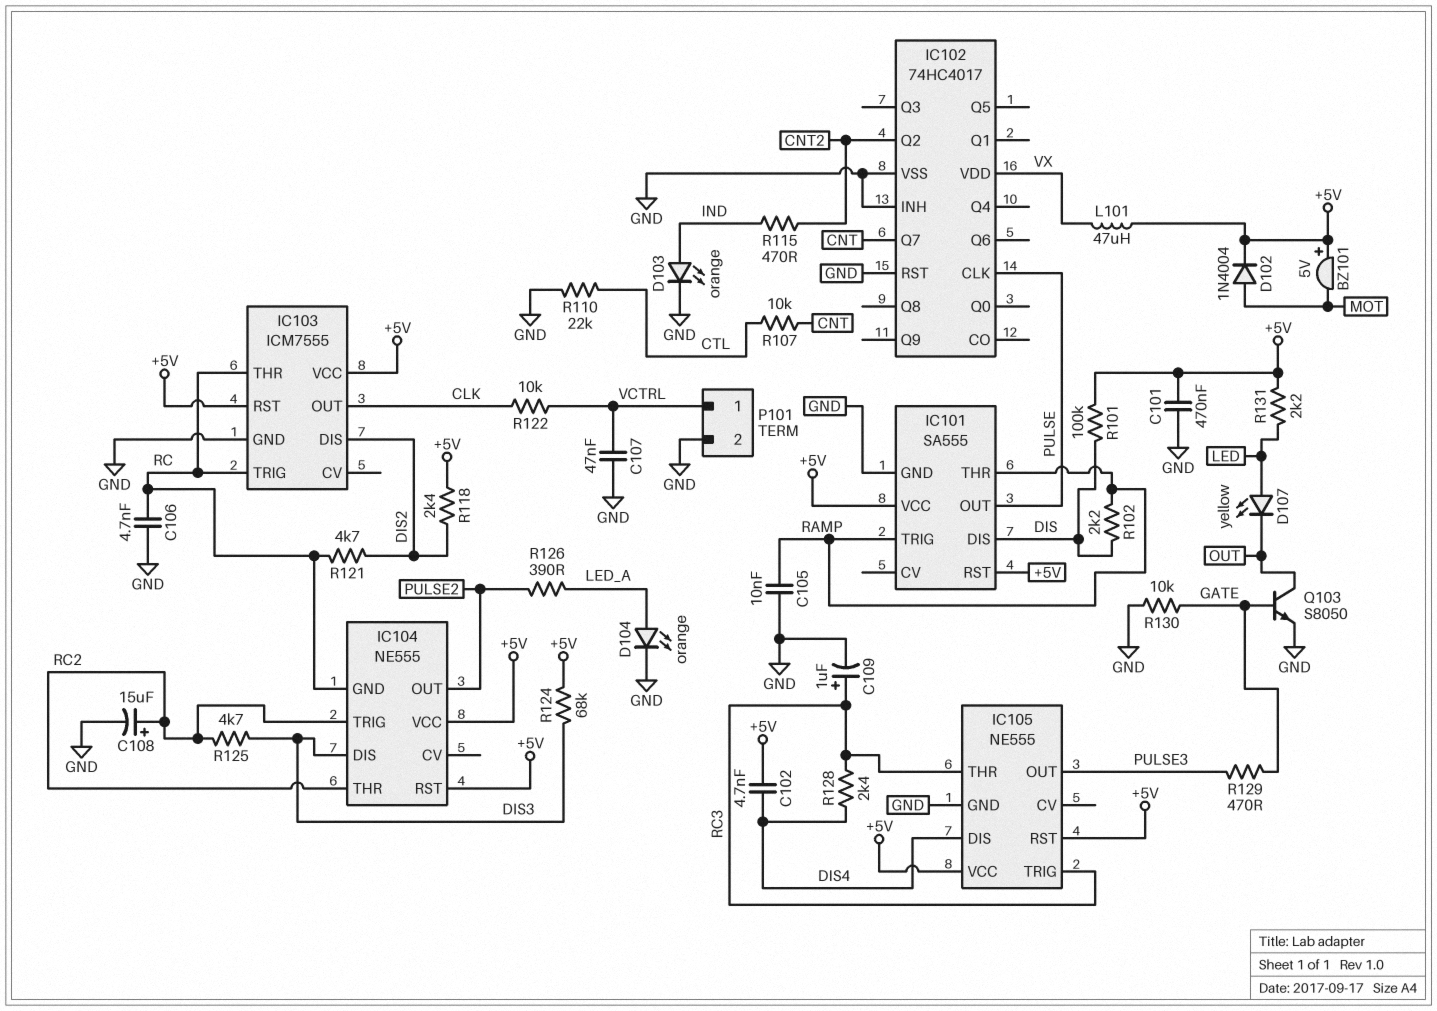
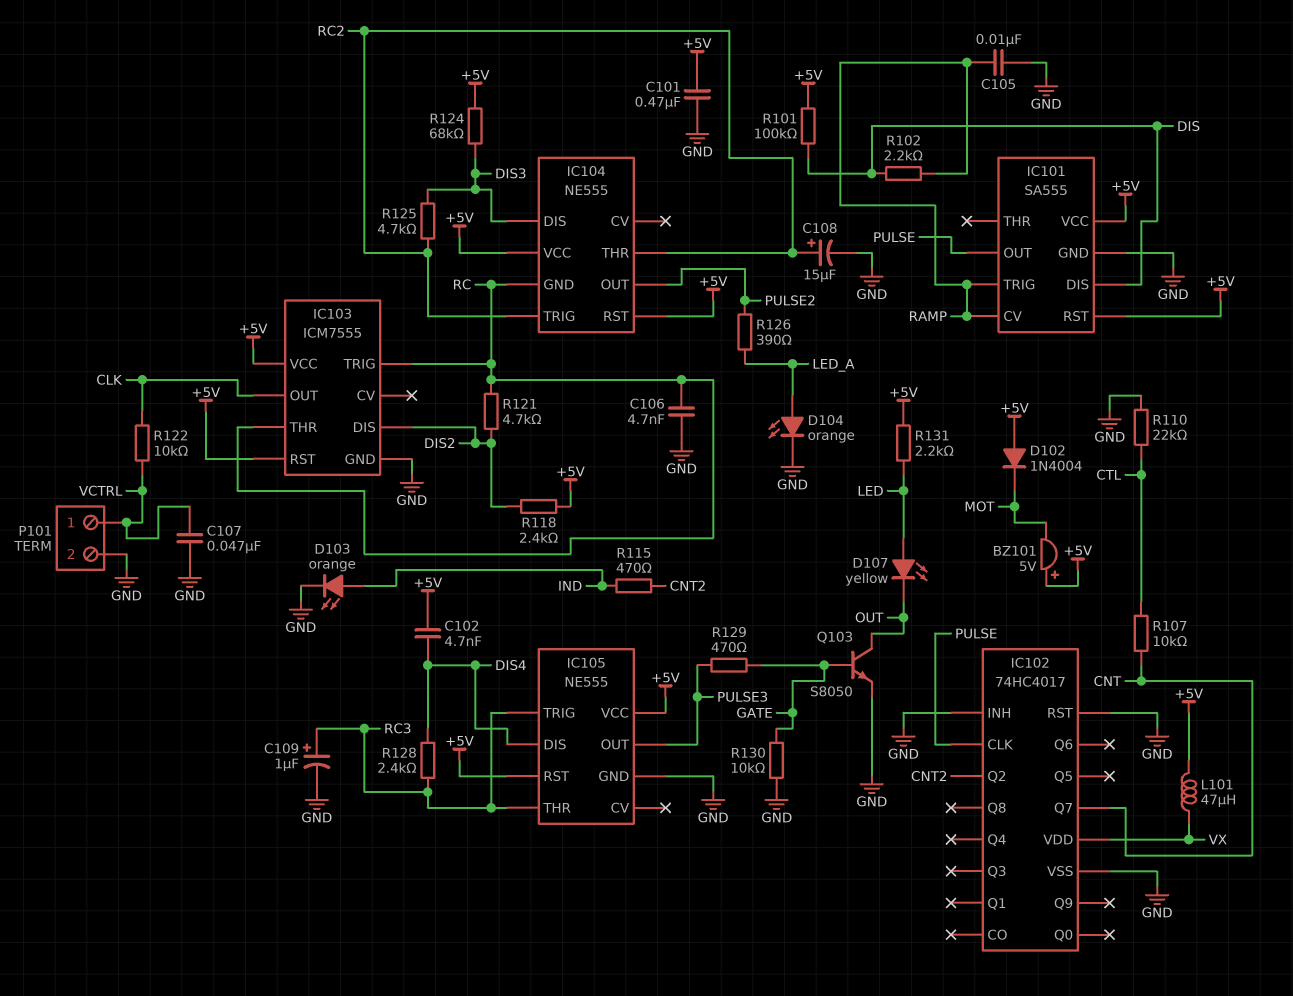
D102: diode 1N4004 (A MOT, K +5V) -> diode 1N4004 (A +5V, K MOT)
IC101 pin CV: none -> RAMP
IC101 pin THR: RAMP -> none

